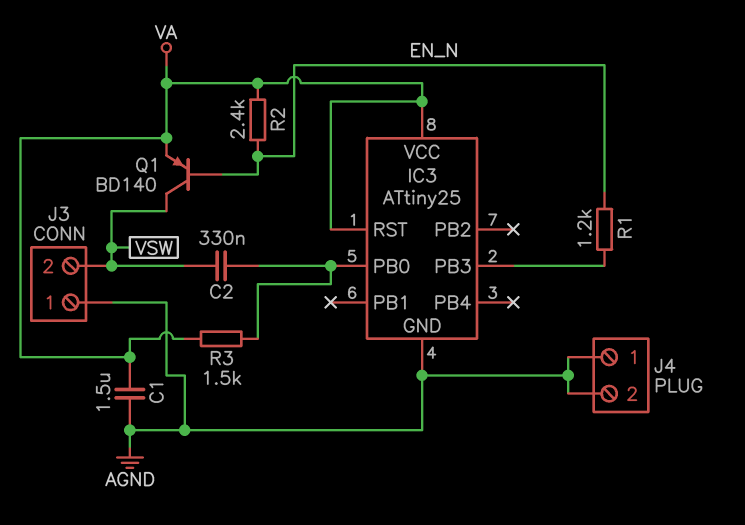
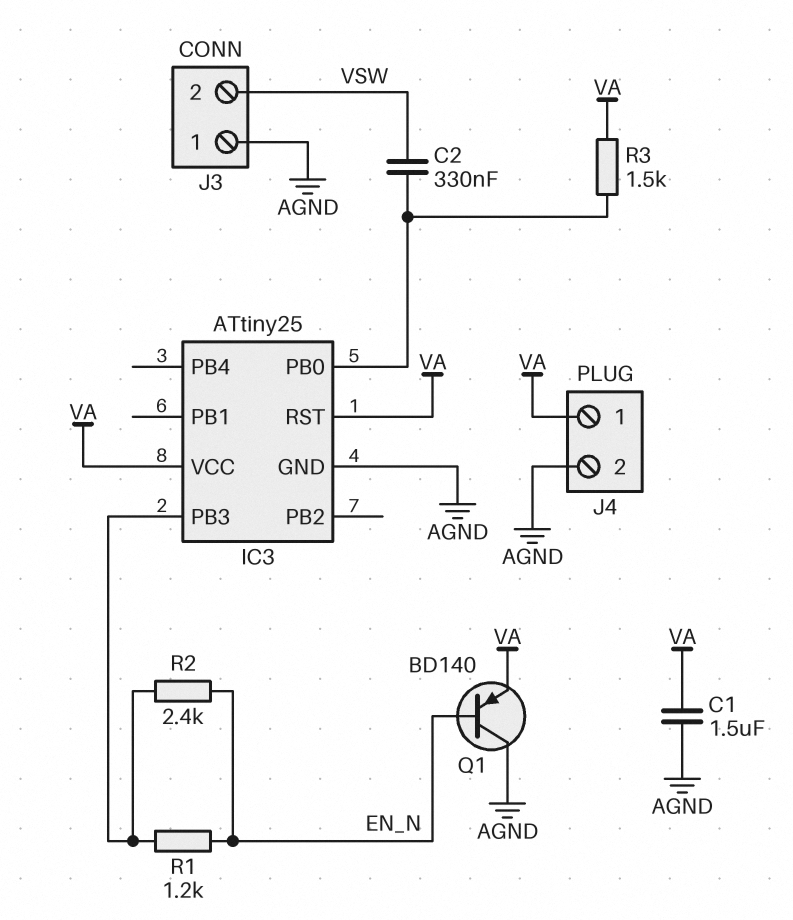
J4 pin 1: AGND -> VA
Q1: PNP BD140 (B EN_N, C VSW, E VA) -> PNP BD140 (B EN_N, C AGND, E VA)
R2: 2.4k (EN_N, VA) -> 2.4k (EN_N, IC3/PB3)

